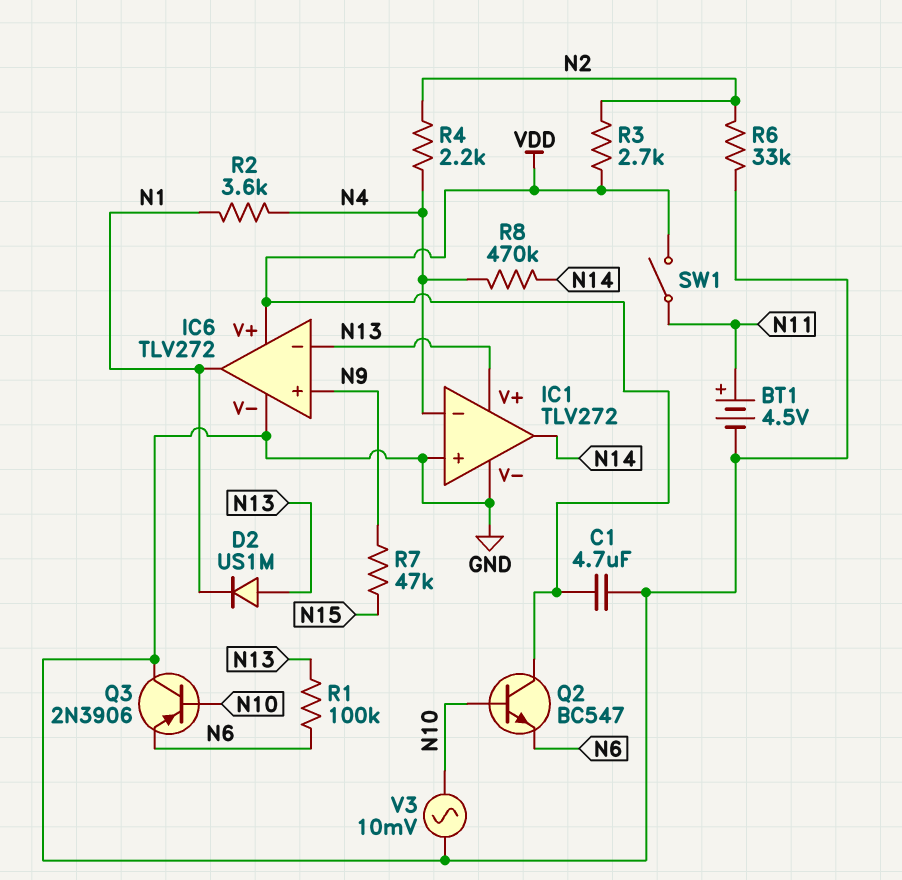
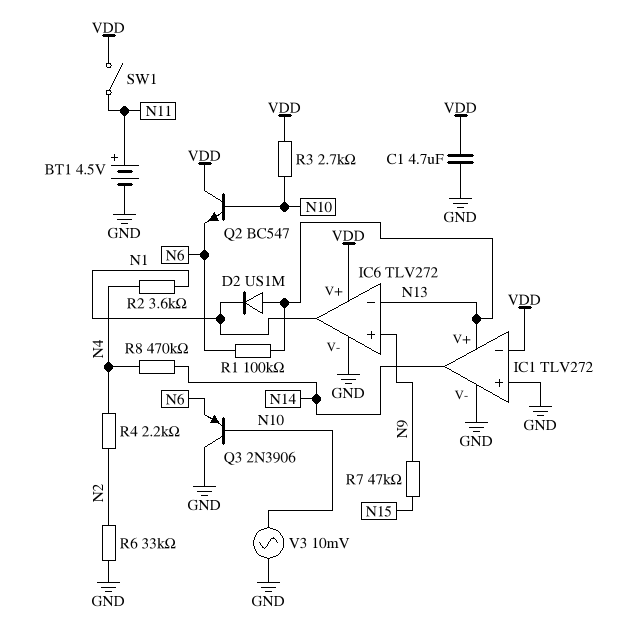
IC1 pin in-: N4 -> VDD
R3: 2.7k (N2, VDD) -> 2.7k (N10, VDD)

